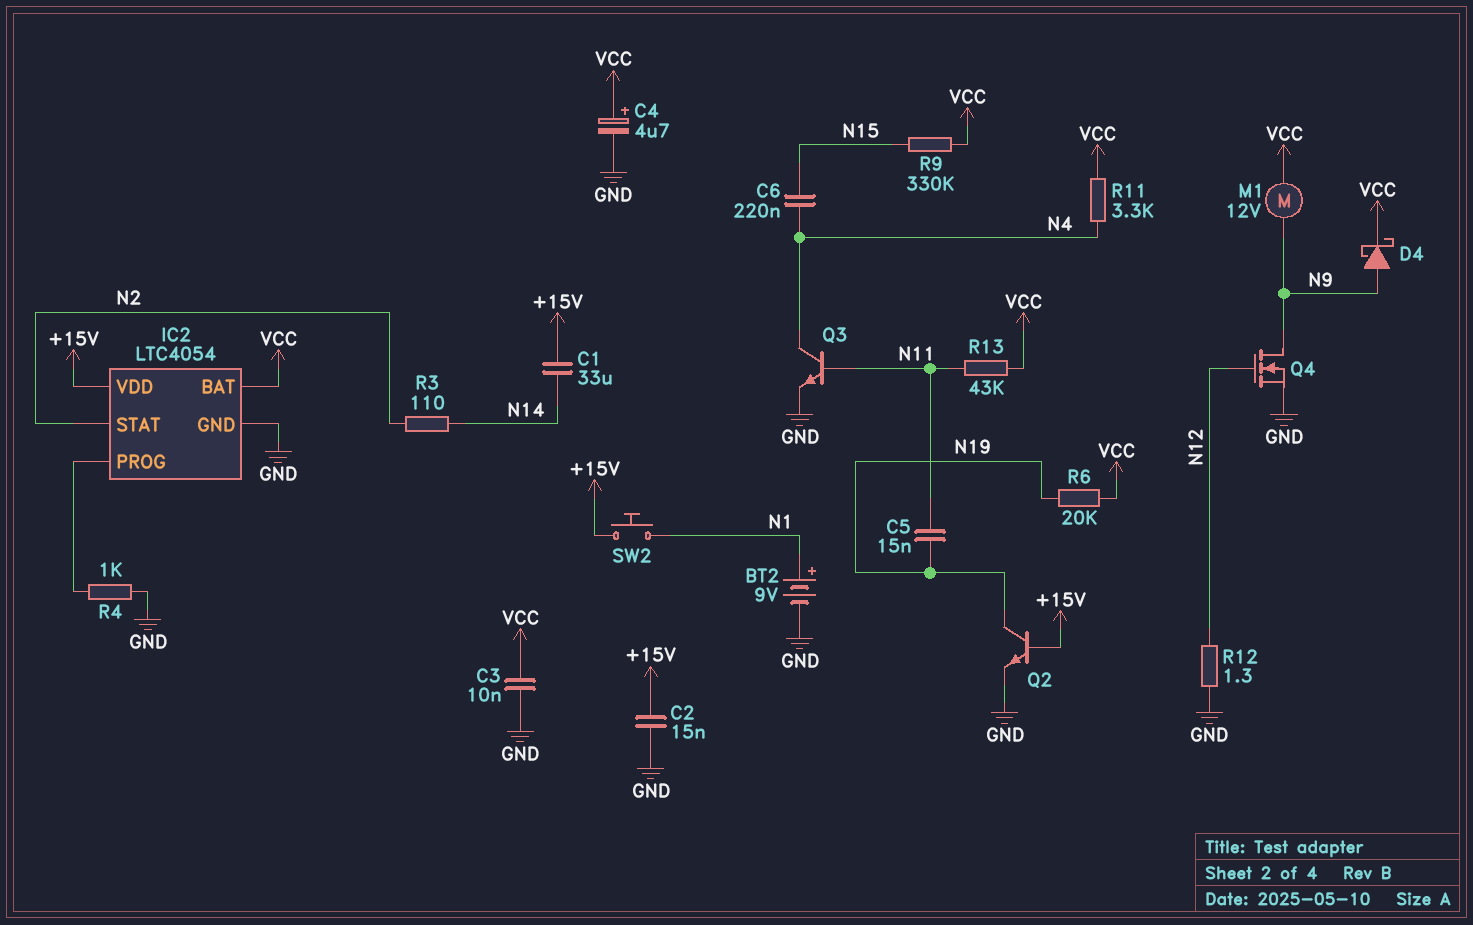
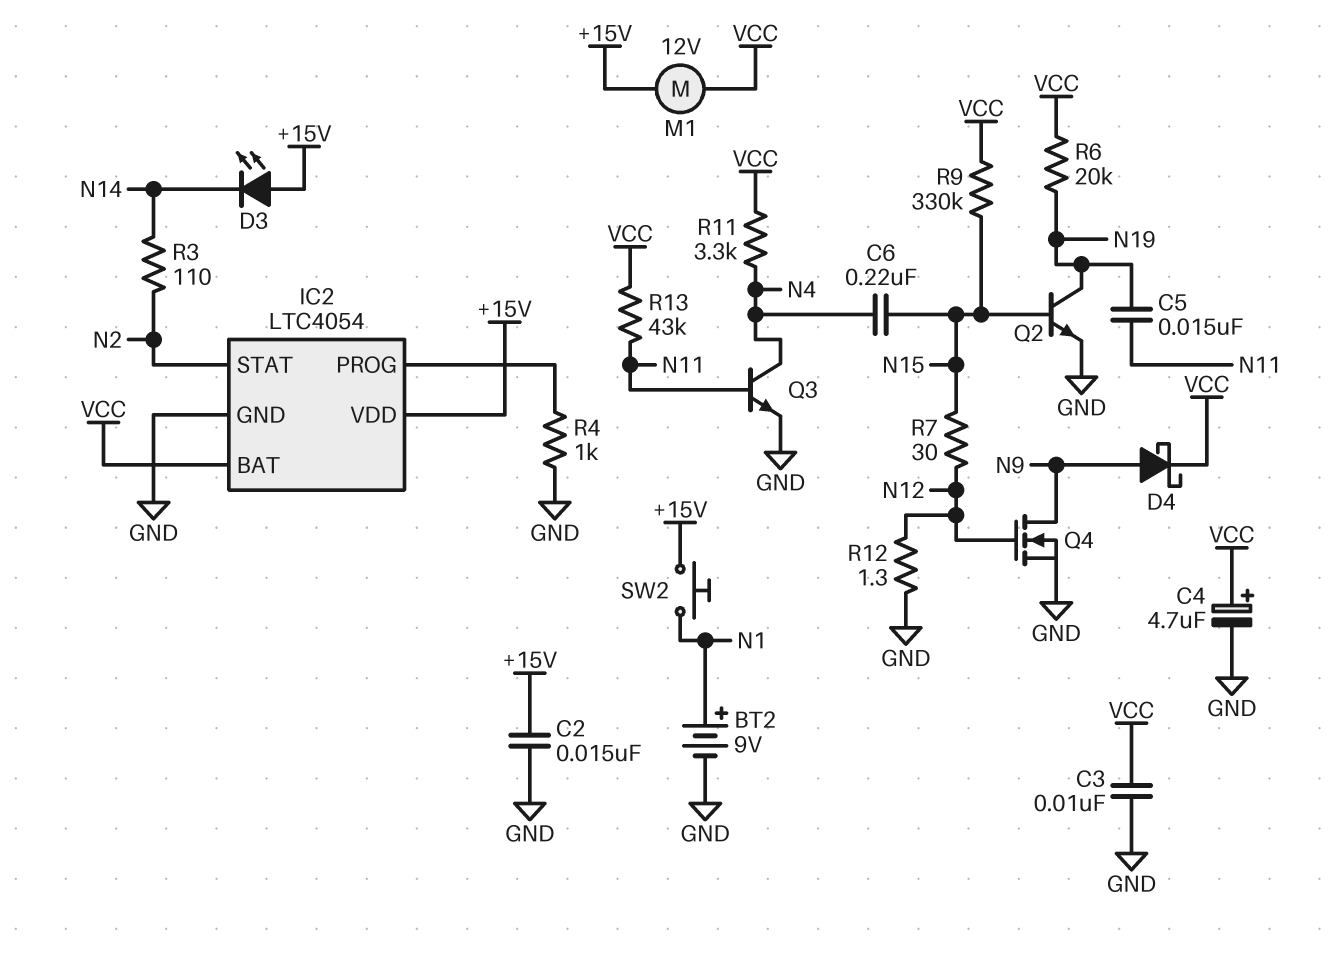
C1: 33uF (+15V, N14) -> none
D3: none -> LED (A +15V, K N14)
M1: motor 12V (N9, VCC) -> motor 12V (+15V, VCC)
Q2: NPN (B +15V, C N19, E GND) -> NPN (B N15, C N19, E GND)
R7: none -> 30 (N12, N15)

